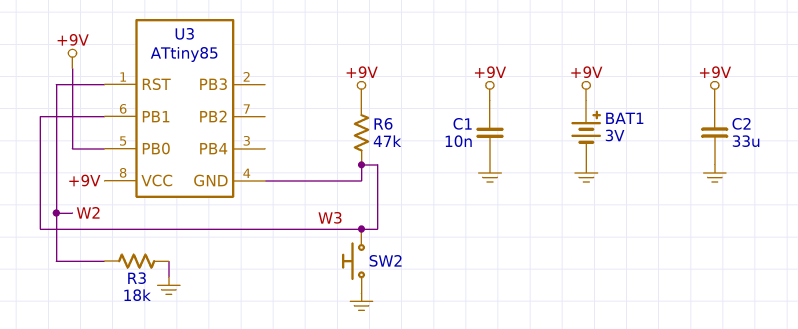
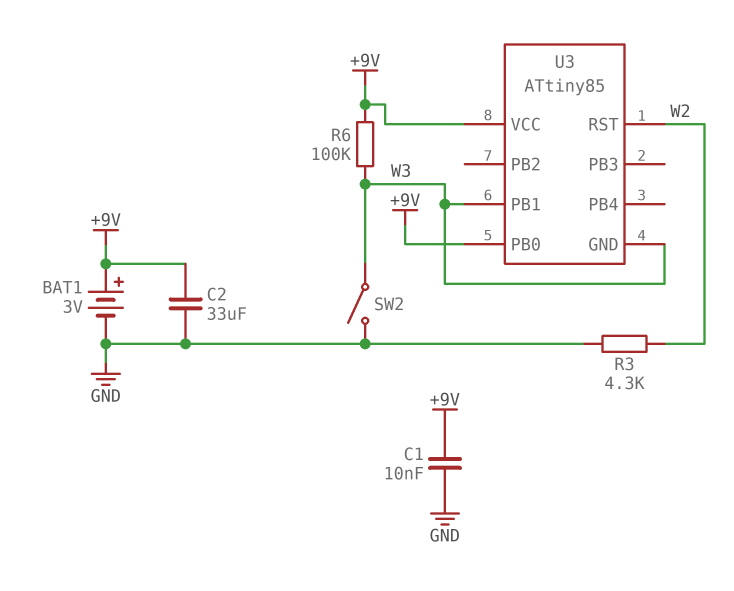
R3: 18k (GND, W2) -> 4.3k (GND, W2)
R6: 47k (+9V, W3) -> 100k (+9V, W3)
SW2: button (GND, W3) -> switch (GND, W3)

